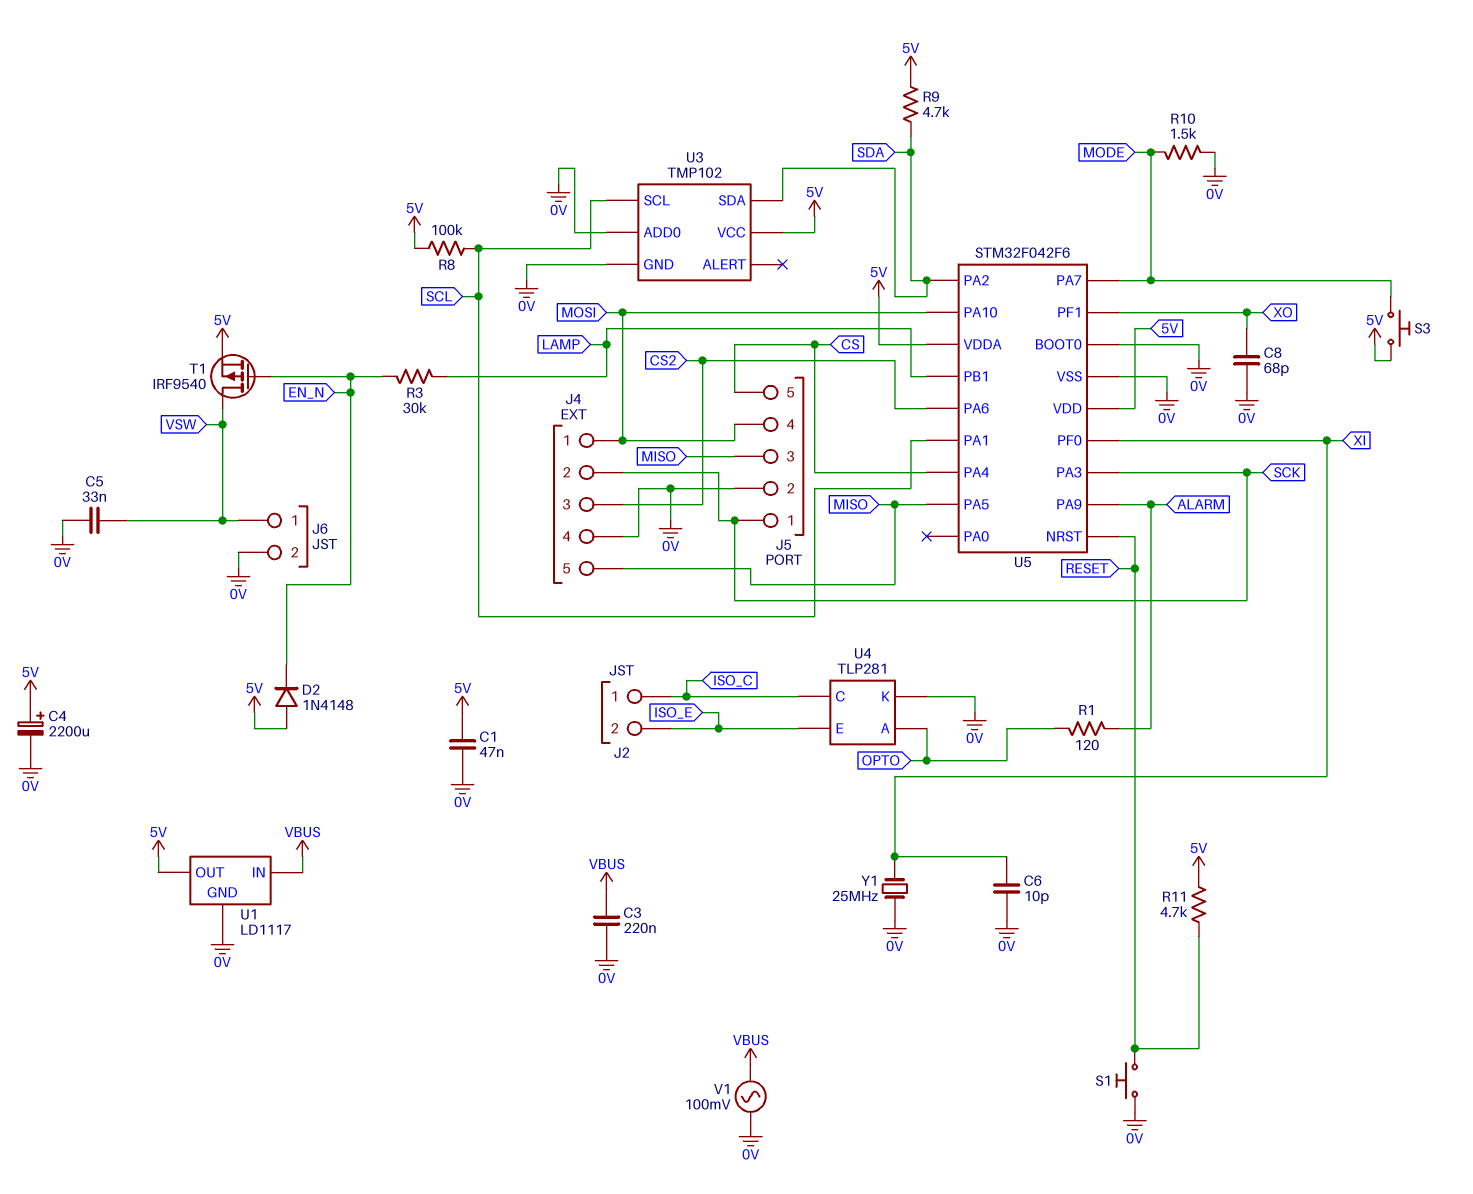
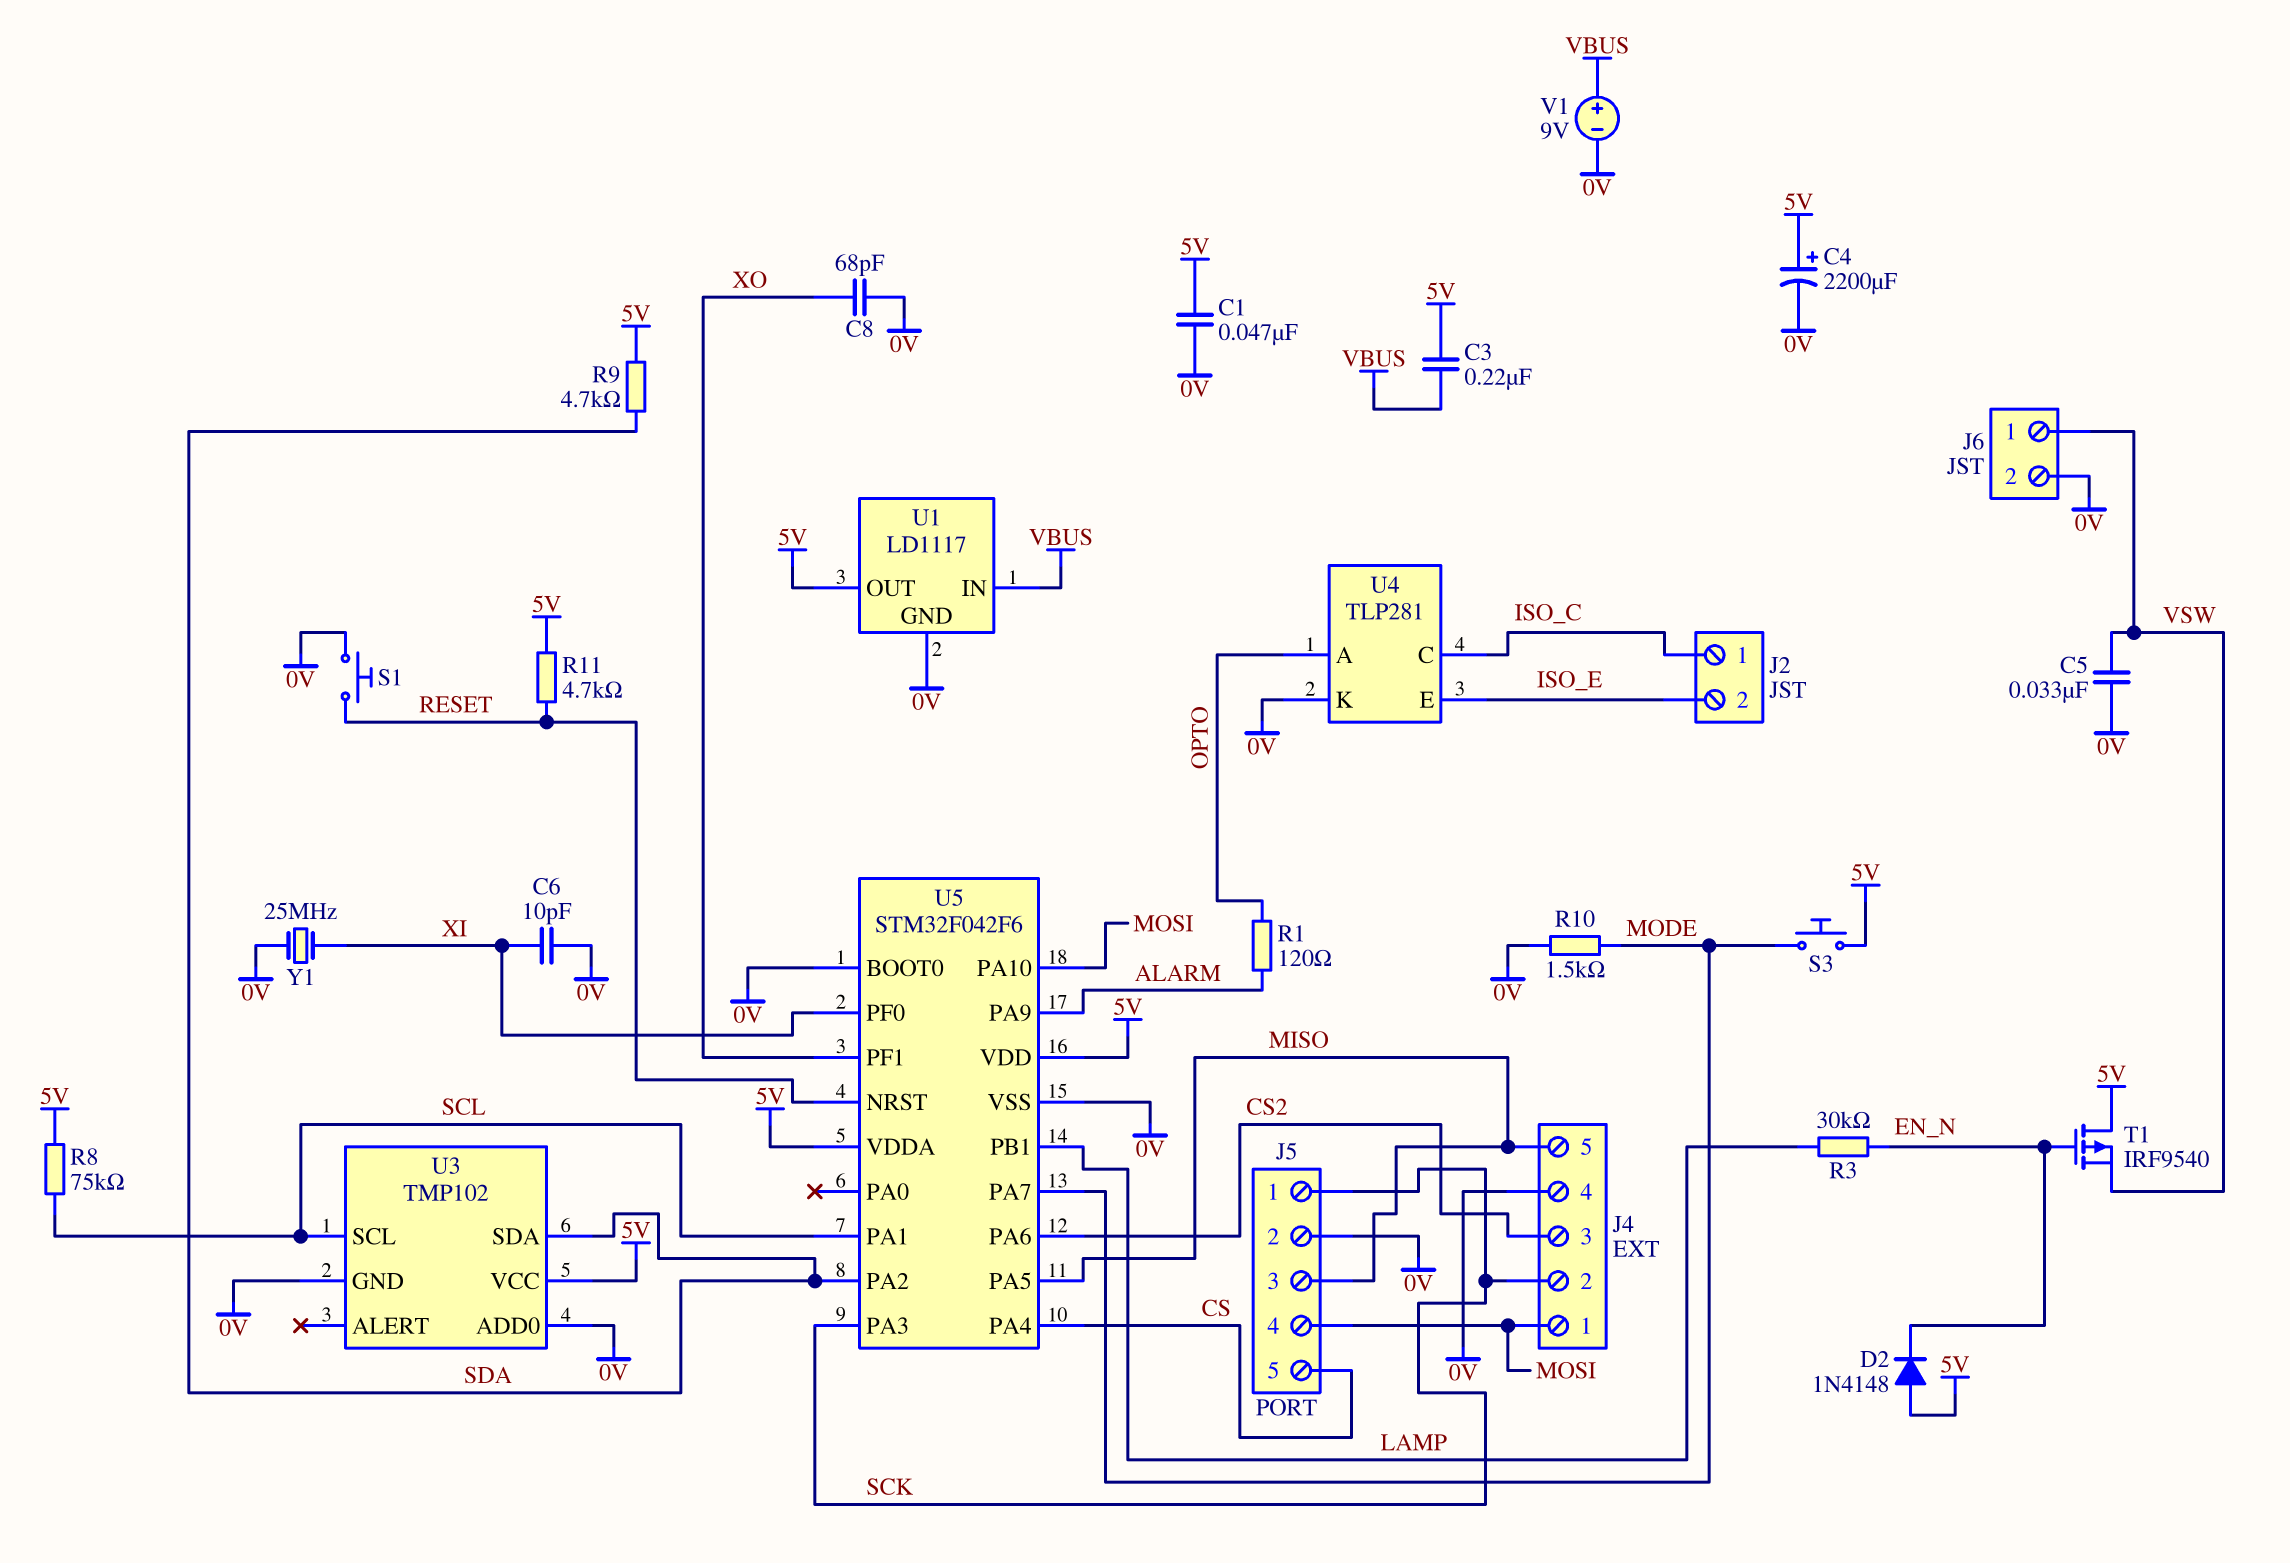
C3: 220nF (0V, VBUS) -> 220nF (5V, VBUS)
R8: 100k (5V, SCL) -> 75k (5V, SCL)
T1: PMOS IRF9540 (G EN_N, D VSW, S 5V) -> PMOS IRF9540 (G EN_N, D 5V, S VSW)
V1: AC 100mV (0V, VBUS) -> 9V (plus VBUS, minus 0V)

